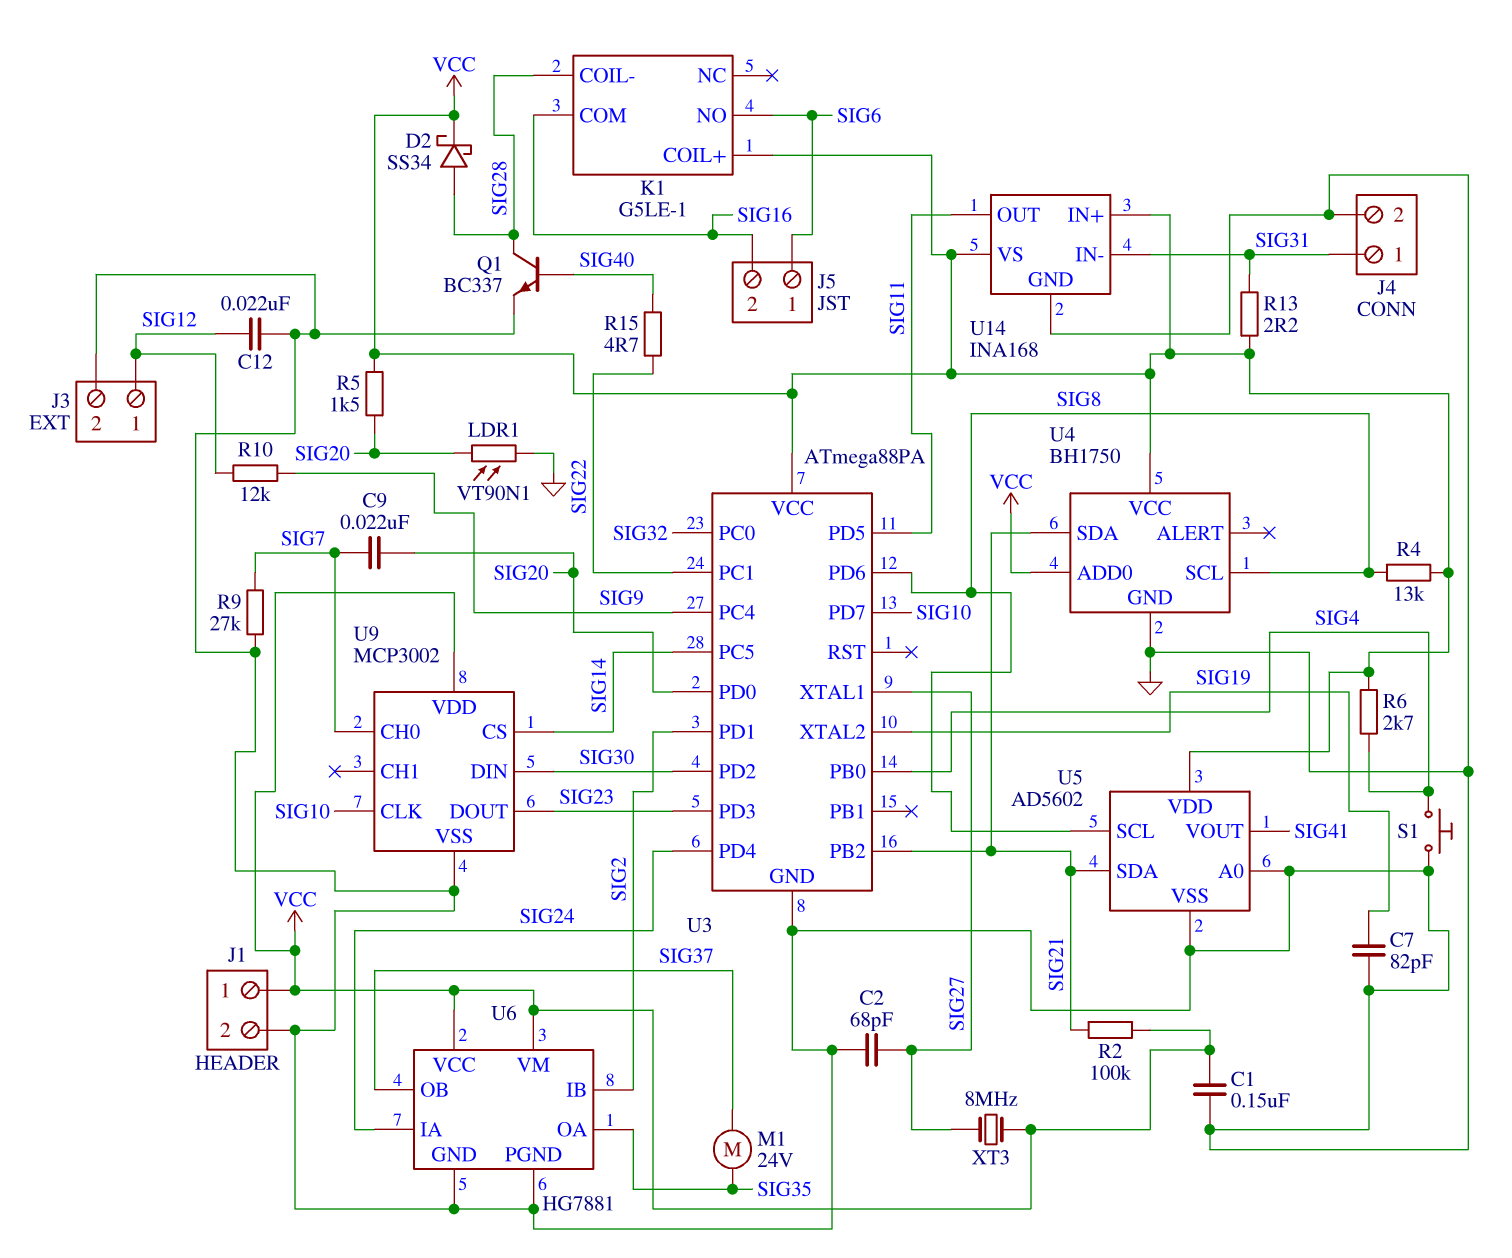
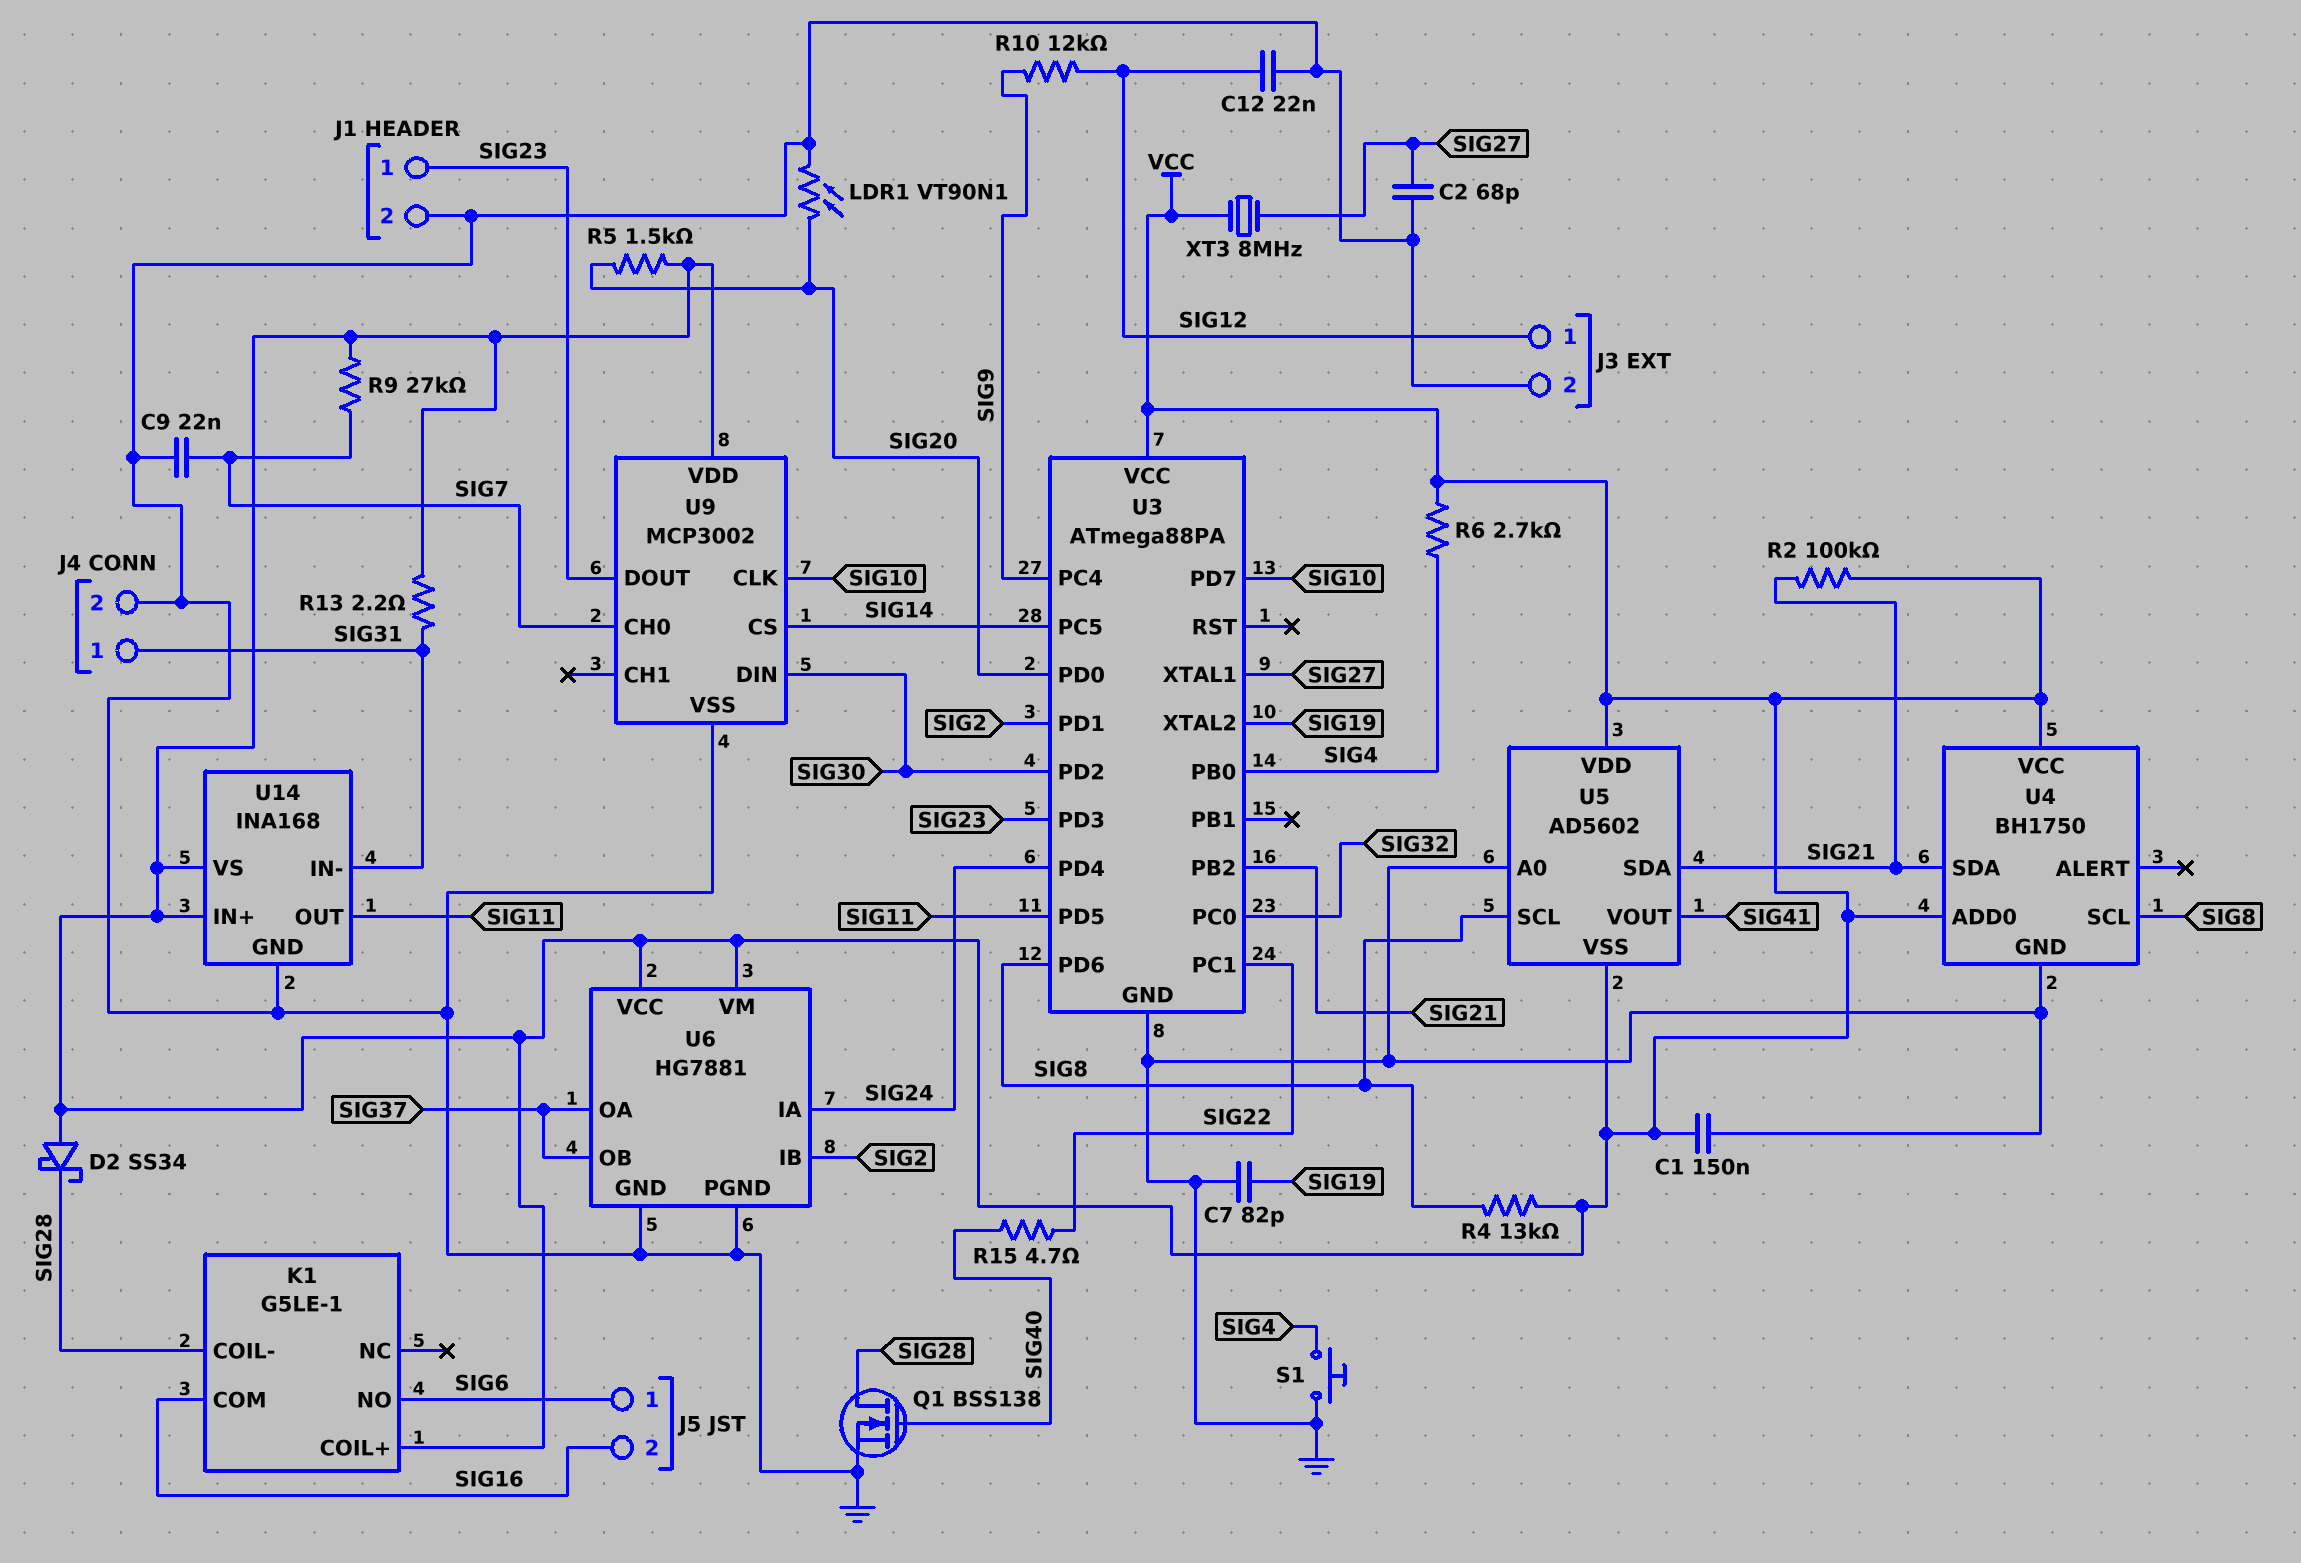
C9: 22nF (SIG7, SIG20) -> 22nF (GND, SIG7)
D2: schottky SS34 (A SIG28, K VCC) -> schottky SS34 (A VCC, K SIG28)
J1 pin 1: VCC -> SIG23
M1: motor 24V (SIG35, SIG37) -> none
Q1: NPN BC337 (B SIG40, C SIG28, E GND) -> NMOS BSS138 (G SIG40, D SIG28, S GND)
R9: 27k (GND, SIG7) -> 27k (SIG7, VCC)
U5 pin VSS: GND -> VCC
U6 pin OA: SIG35 -> SIG37

